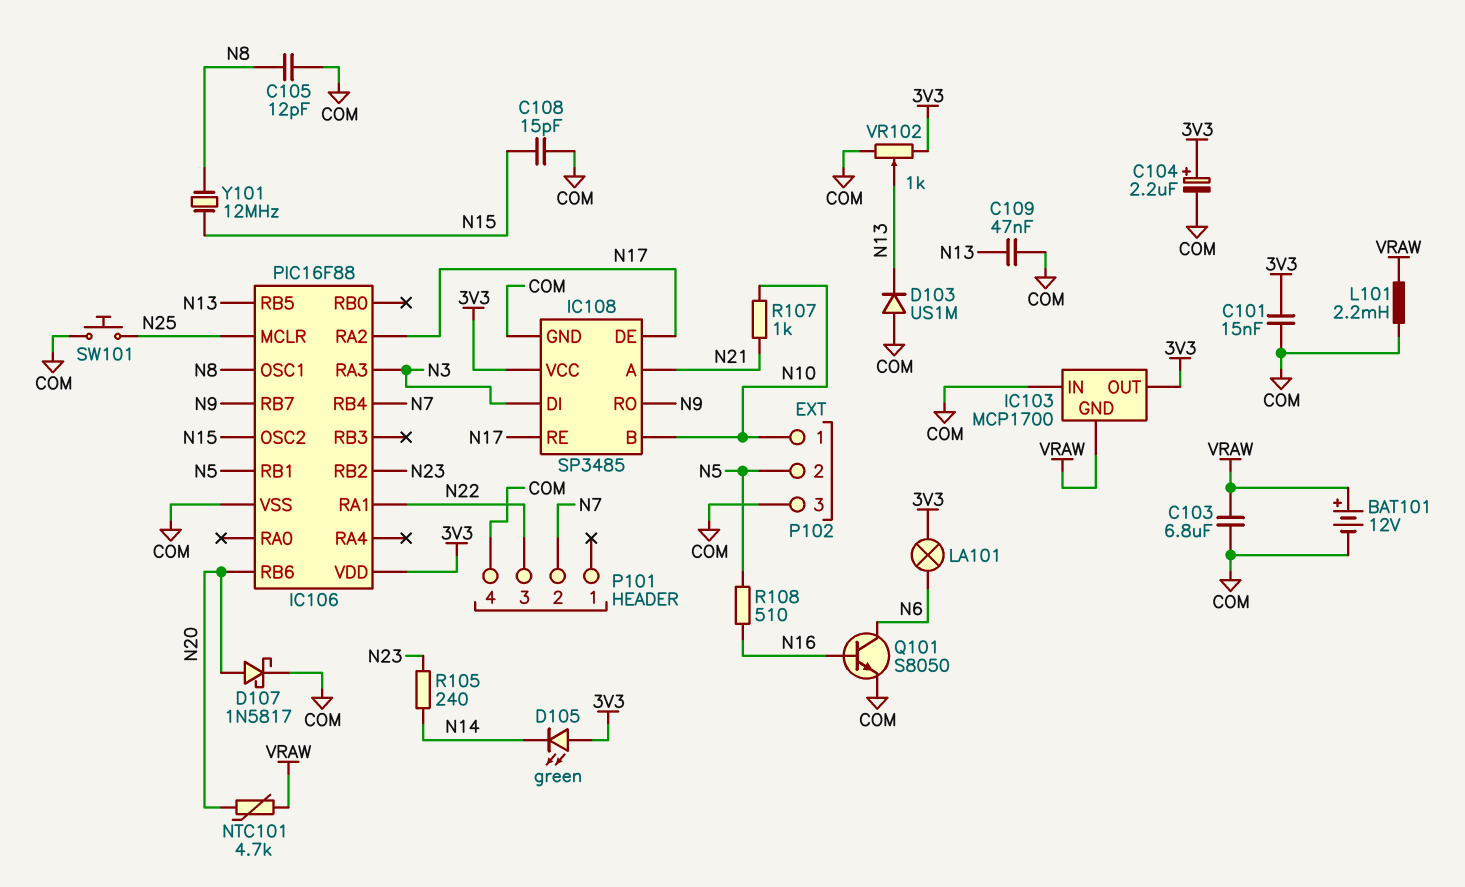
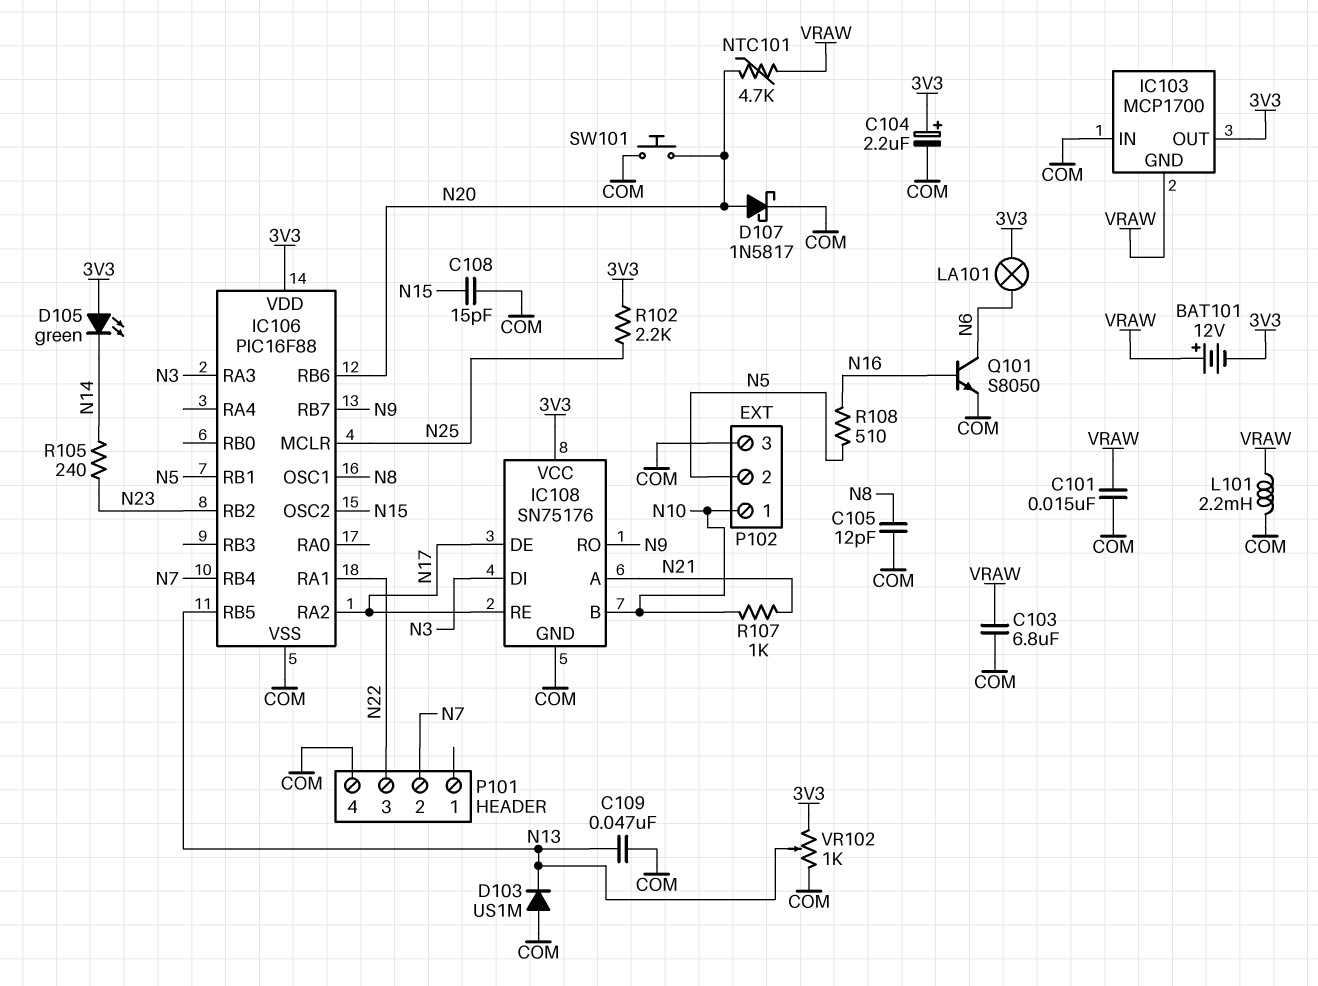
BAT101: 12V (plus VRAW, minus COM) -> 12V (plus VRAW, minus 3V3)
C101: 15nF (3V3, COM) -> 15nF (COM, VRAW)
IC108: SP3485 -> SN75176
R102: none -> 2.2k (3V3, N25)
SW101: button (COM, N25) -> button (COM, N20)
Y101: 12MHz (N8, N15) -> none

